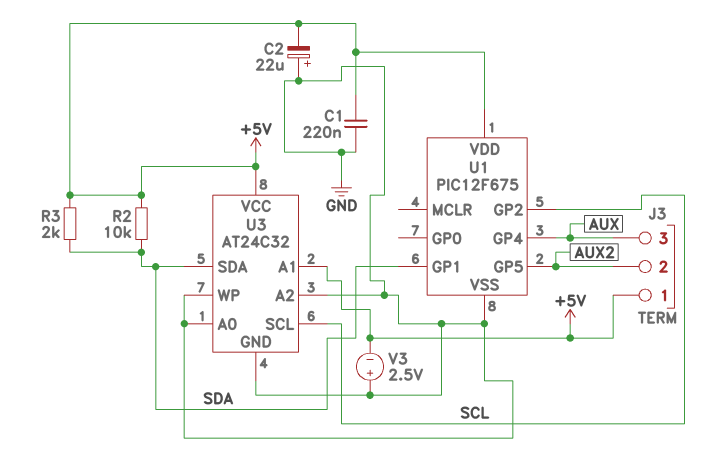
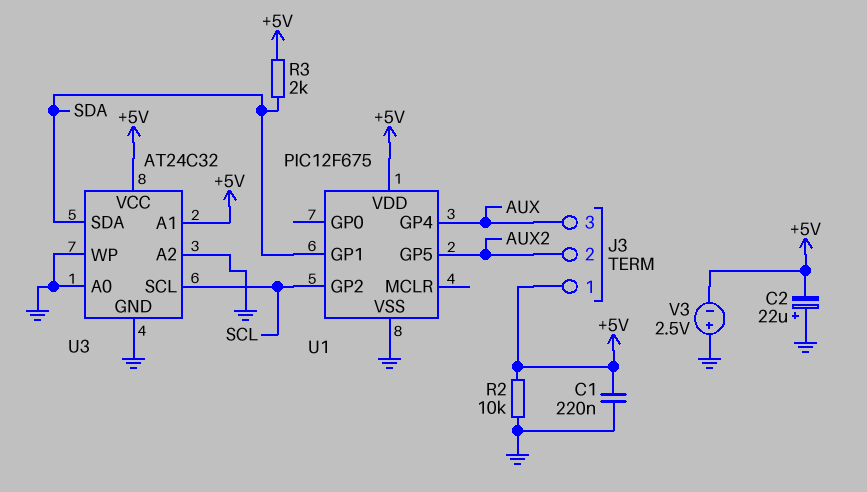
R2: 10k (+5V, SDA) -> 10k (+5V, GND)

